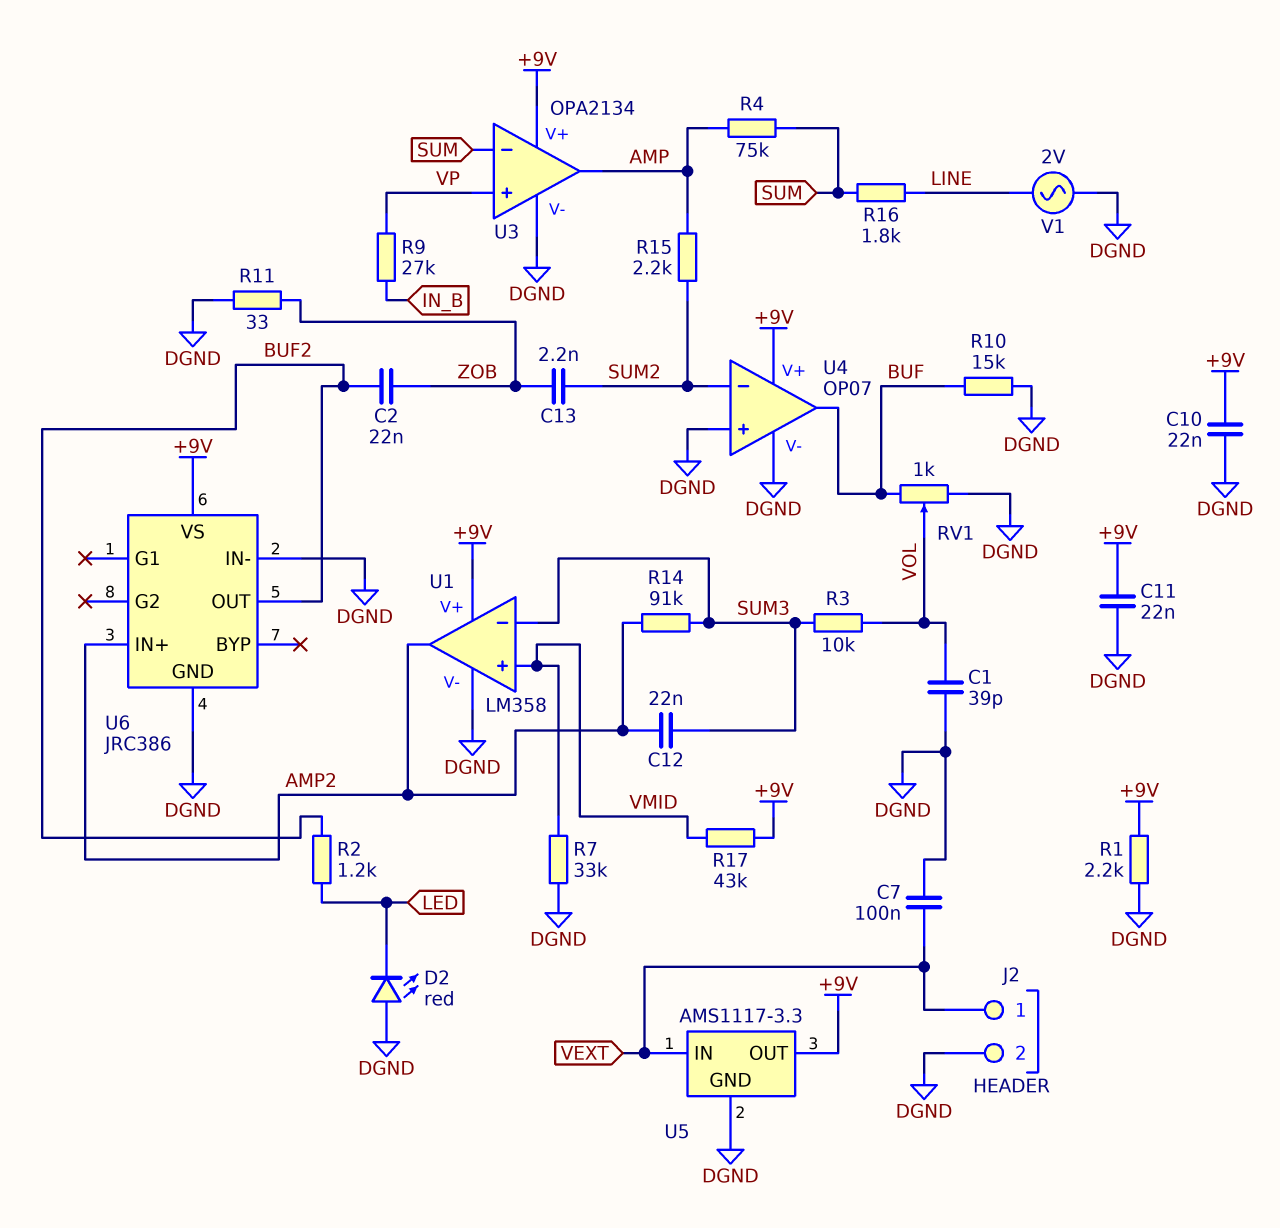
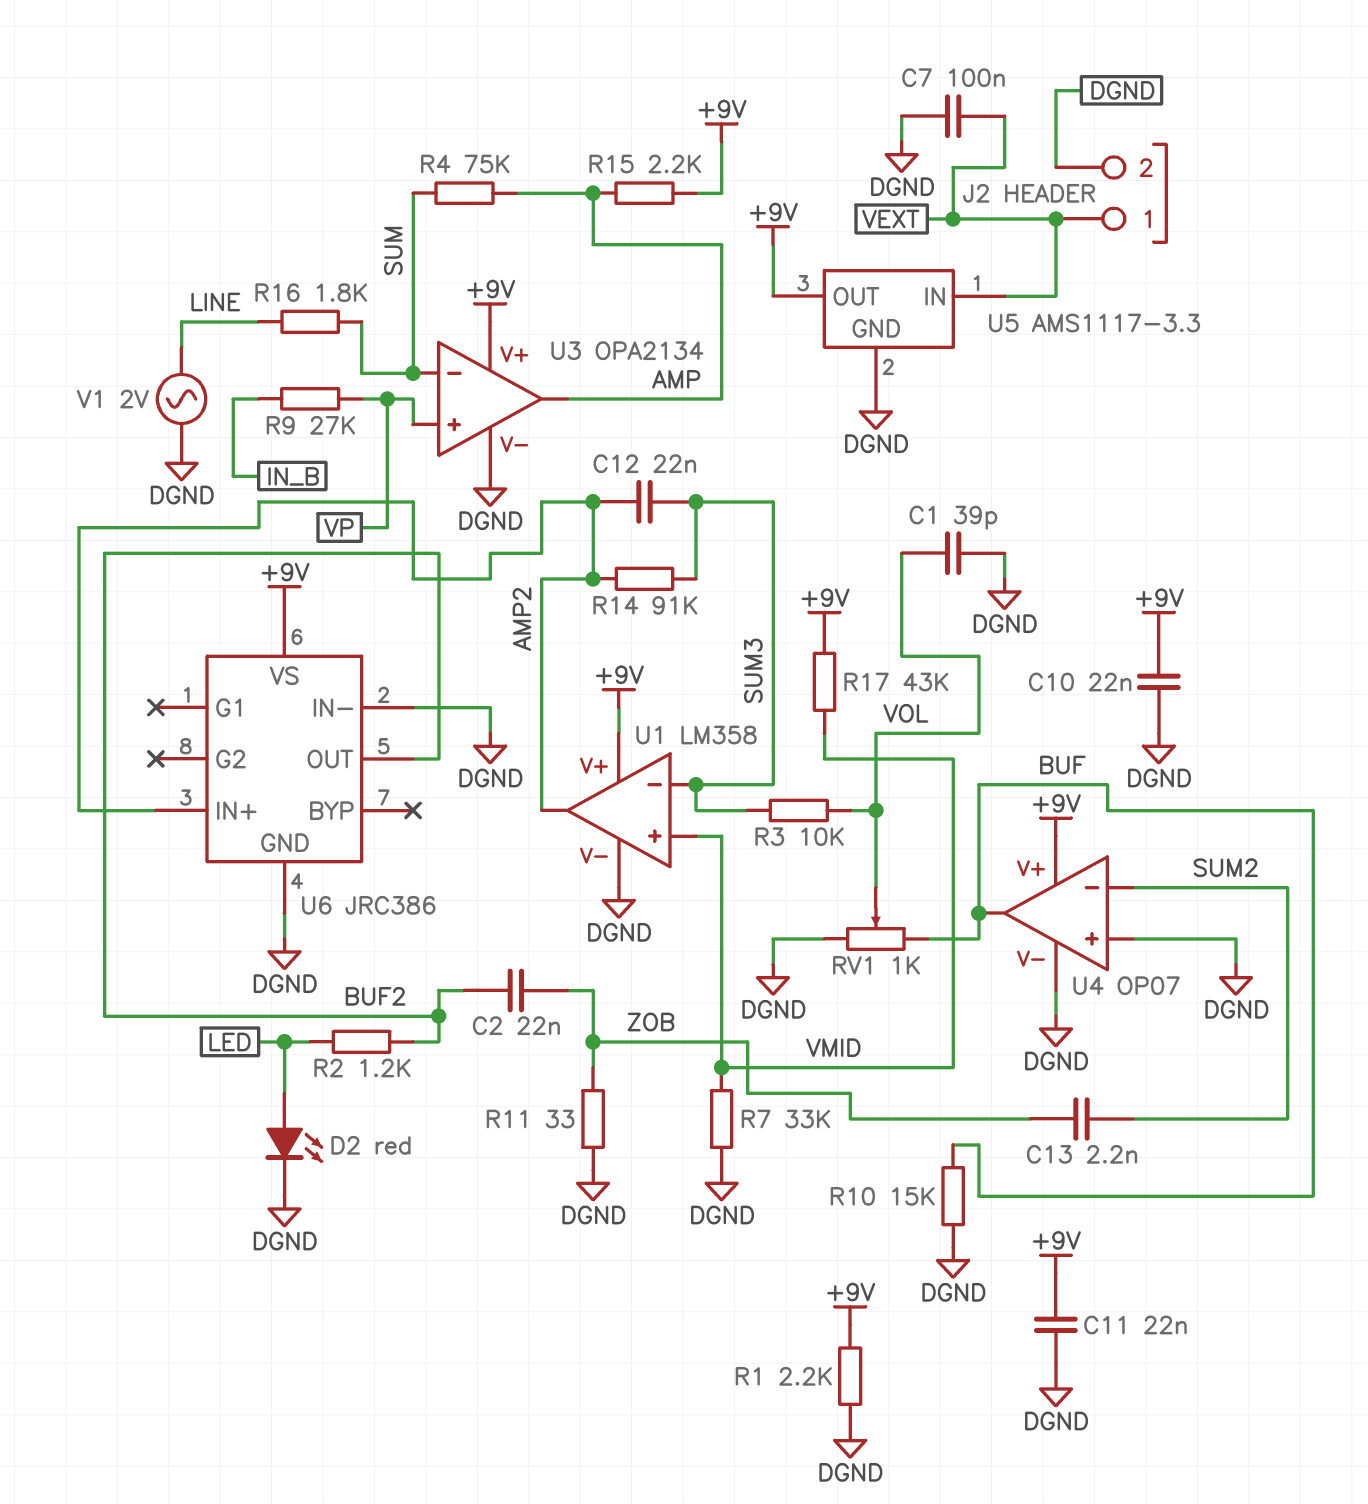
D2: LED red (A DGND, K LED) -> LED red (A LED, K DGND)
R15: 2.2k (AMP, SUM2) -> 2.2k (+9V, AMP)

